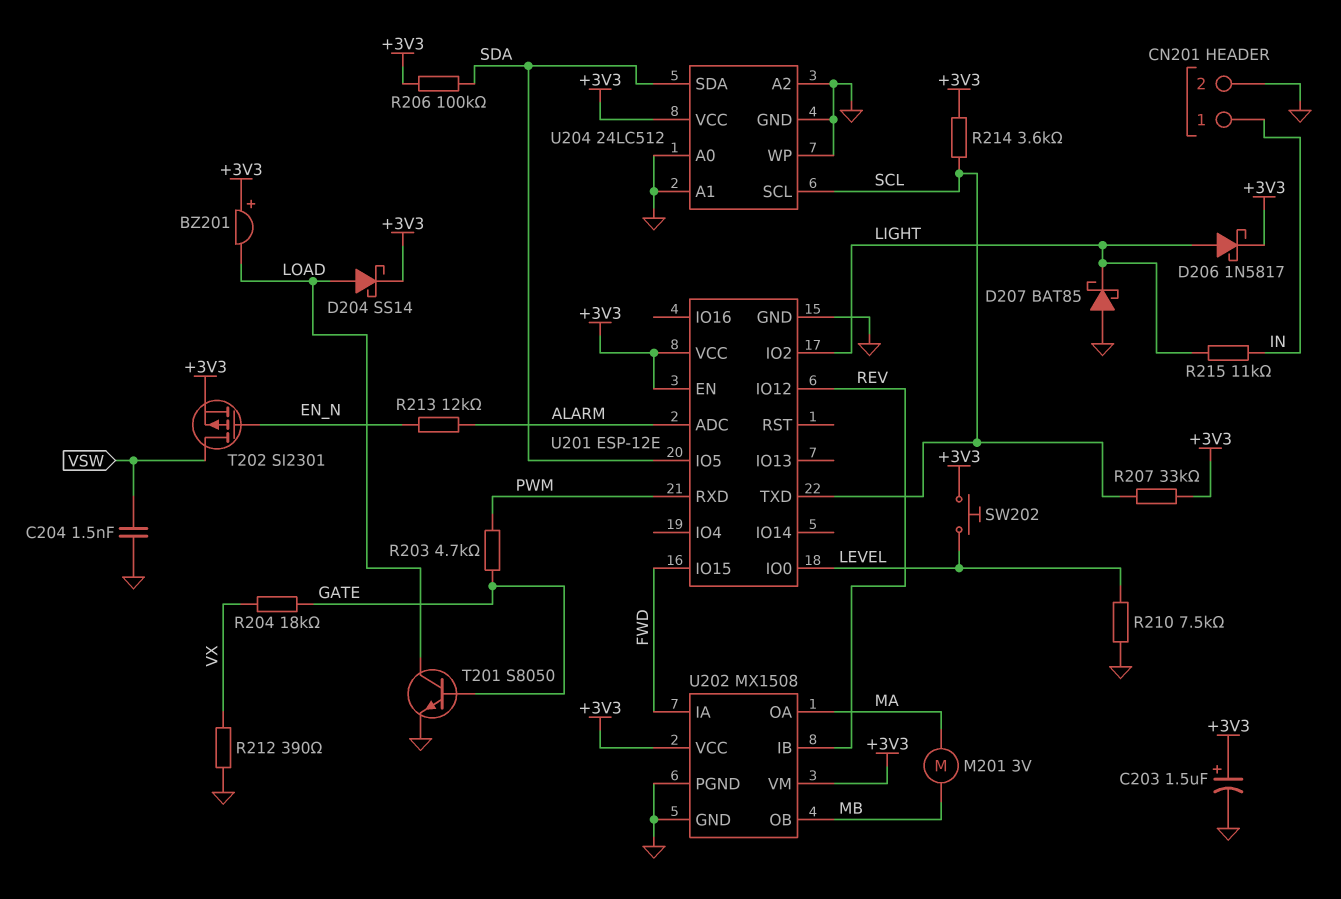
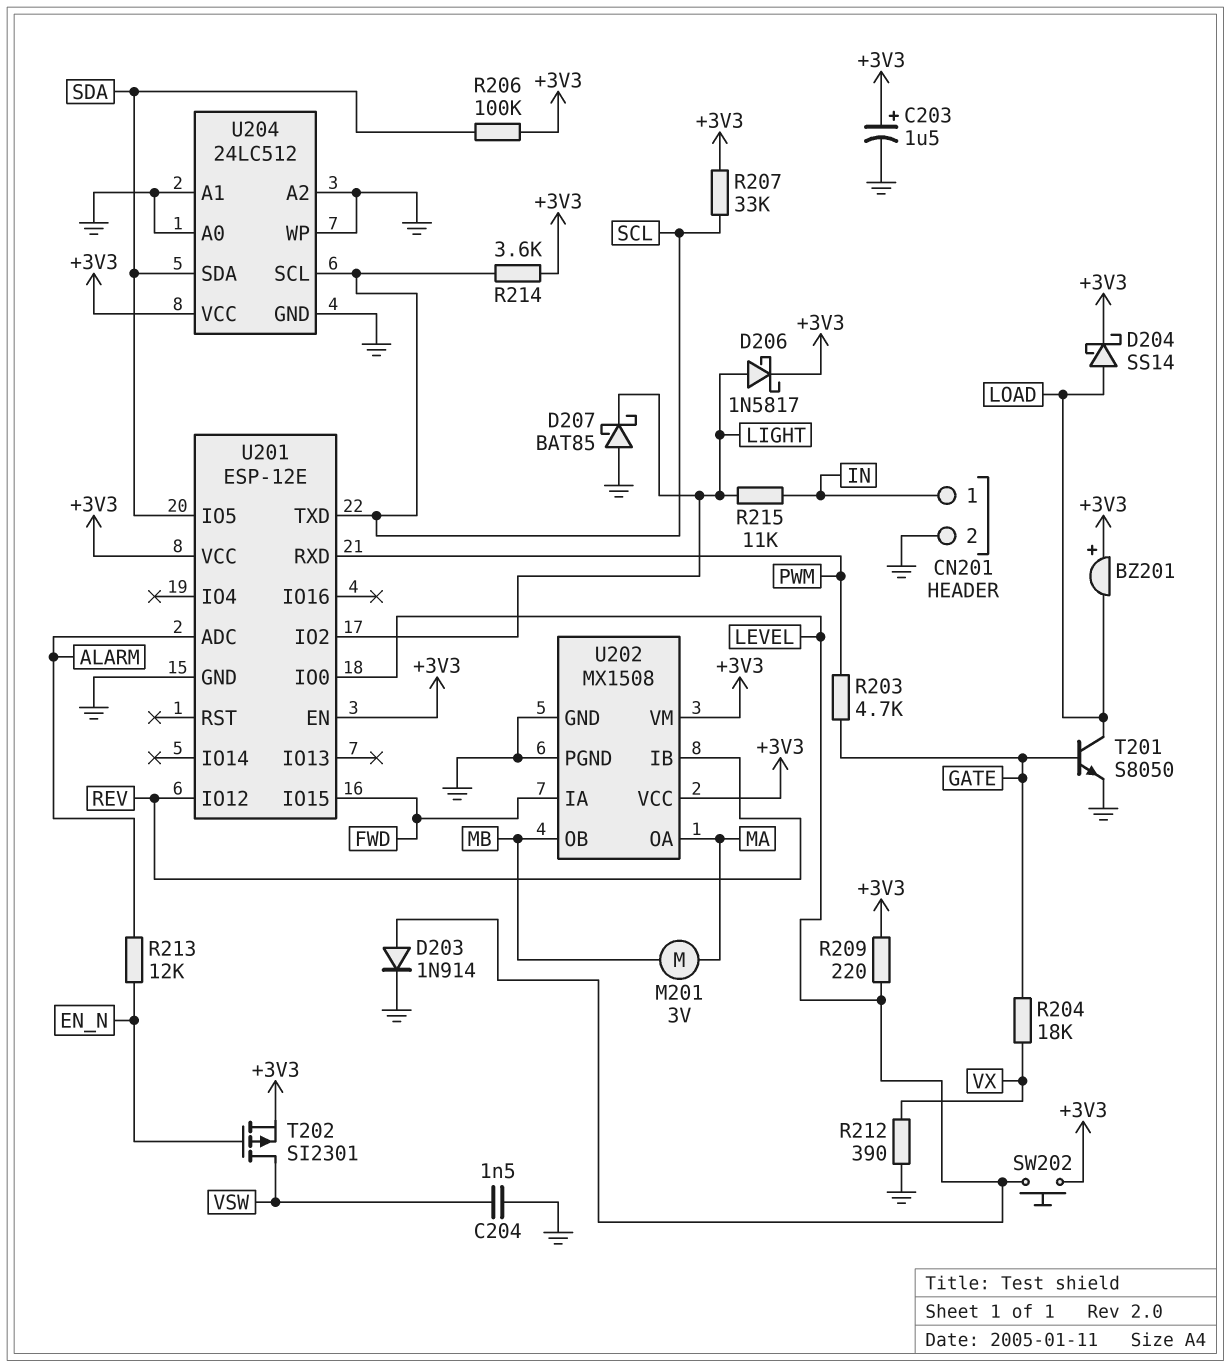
D203: none -> diode 1N914 (A LEVEL, K GND)
R209: none -> 220 (+3V3, LEVEL)
R210: 7.5k (GND, LEVEL) -> none

